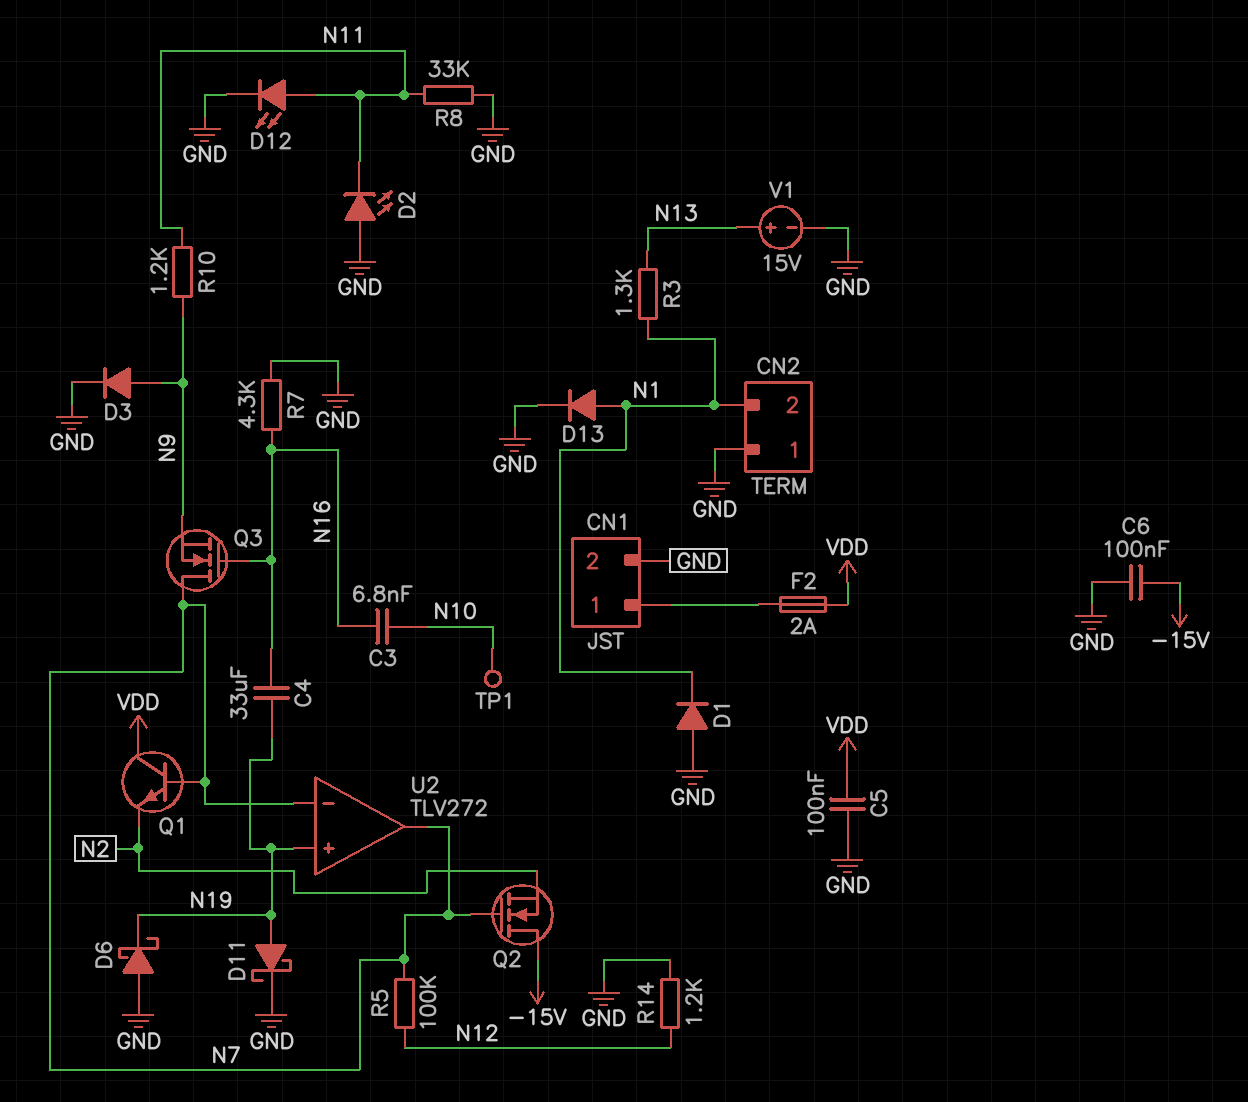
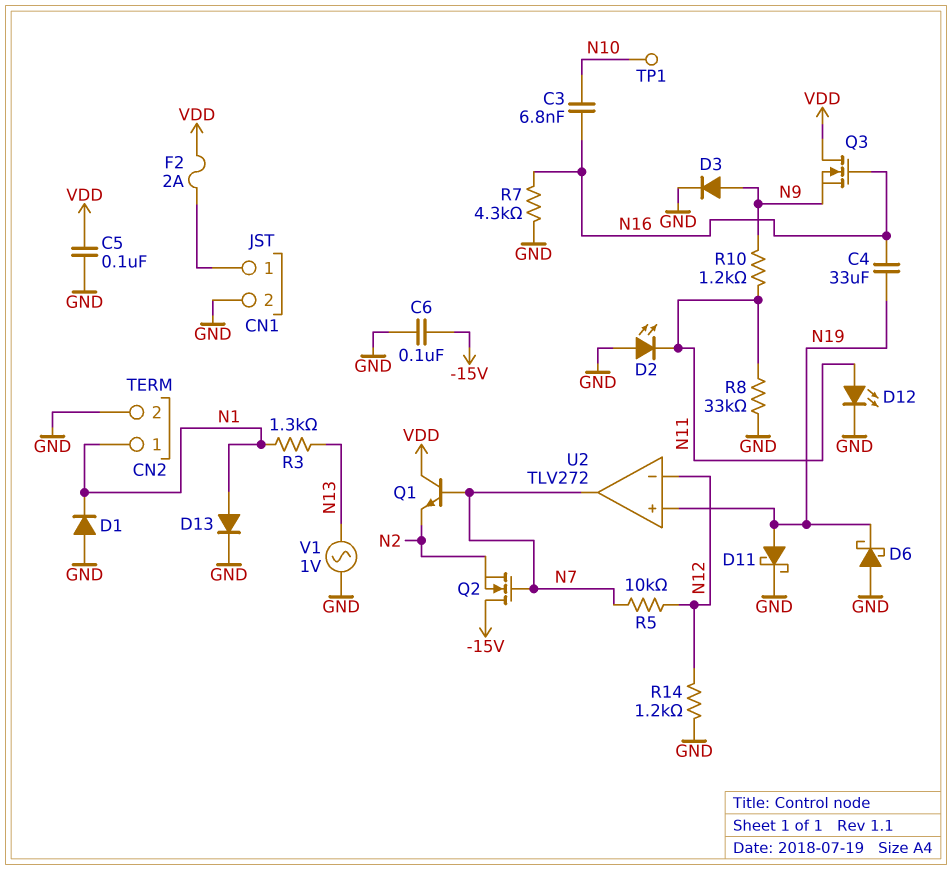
CN2 pin 1: GND -> N1
CN2 pin 2: N1 -> GND
Q3: NMOS (G N16, D N7, S N9) -> NMOS (G N16, D VDD, S N9)
R5: 100k (N7, N12) -> 10k (N7, N12)
U2 pin in-: N7 -> N12
V1: 15V (plus N13, minus GND) -> AC 1V (GND, N13)

